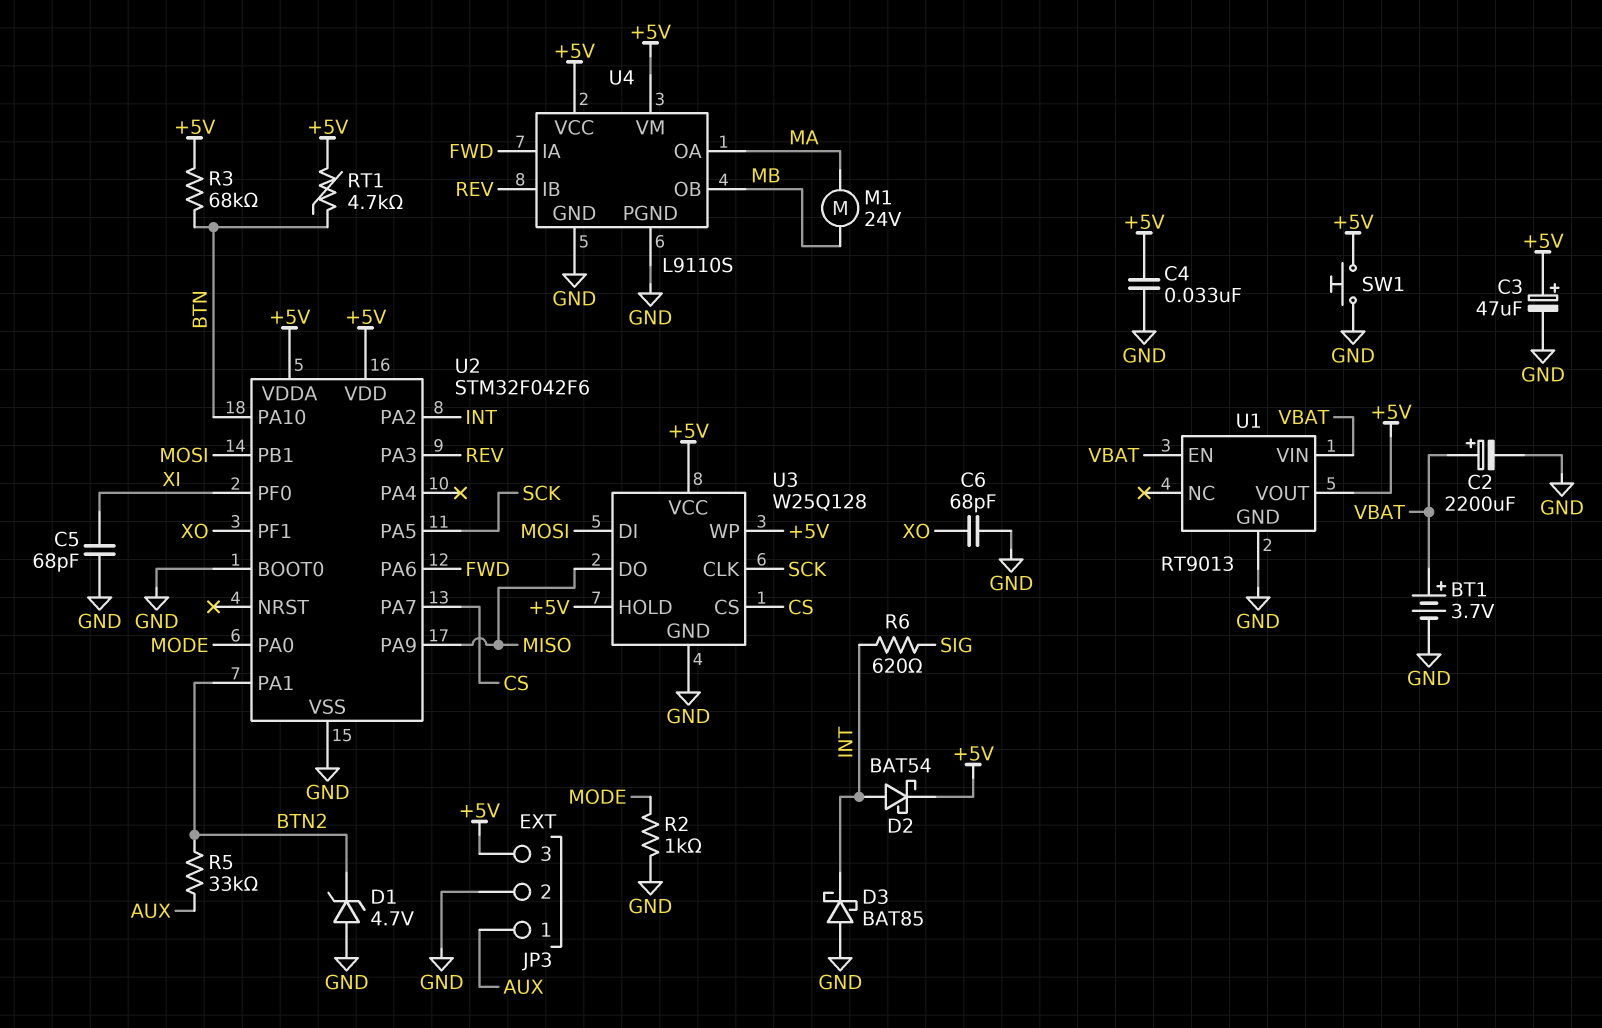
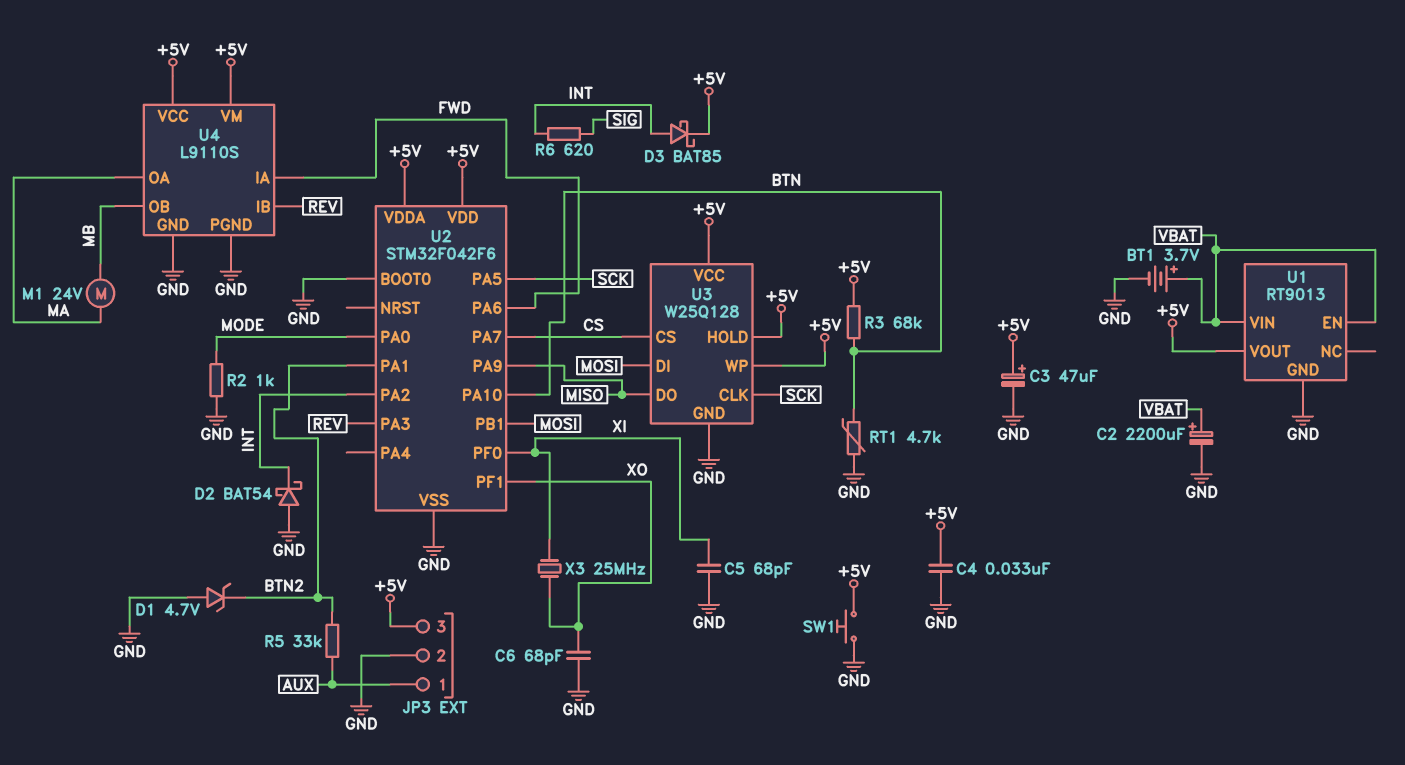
D2: schottky BAT54 (A INT, K +5V) -> schottky BAT54 (A GND, K INT)
D3: schottky BAT85 (A GND, K INT) -> schottky BAT85 (A INT, K +5V)
RT1: 4.7k (+5V, BTN) -> 4.7k (BTN, GND)
X3: none -> 25MHz (XI, XO)

